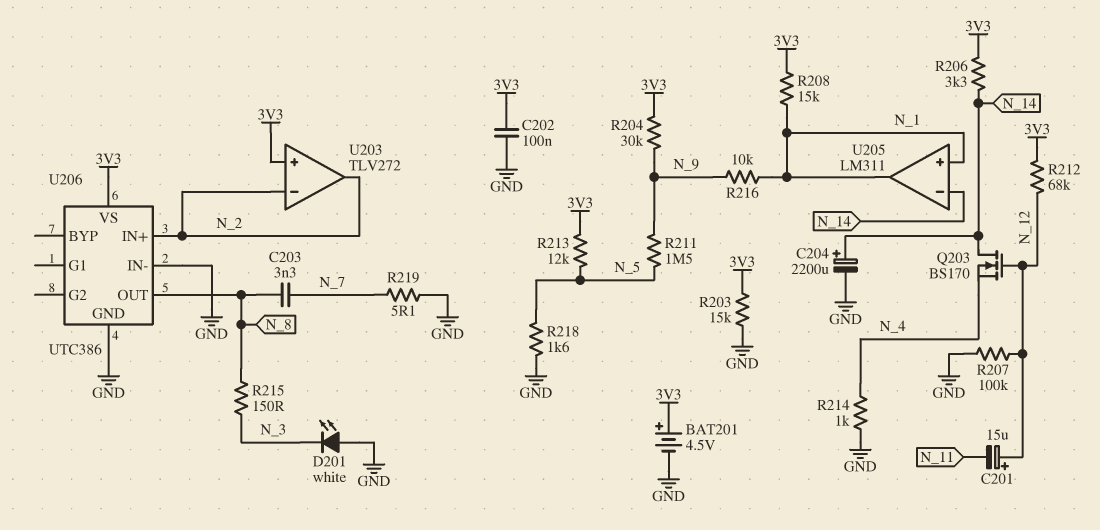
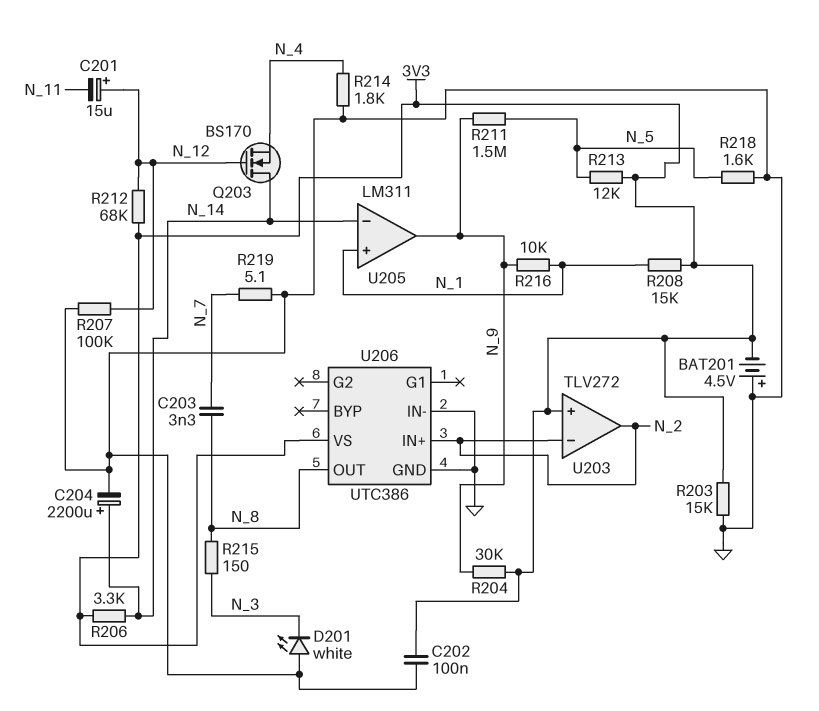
BAT201: 4.5V (plus 3V3, minus GND) -> 4.5V (plus GND, minus 3V3)
R214: 1k (GND, N_4) -> 1.8k (GND, N_4)
U205 pin out: N_1 -> N_9

